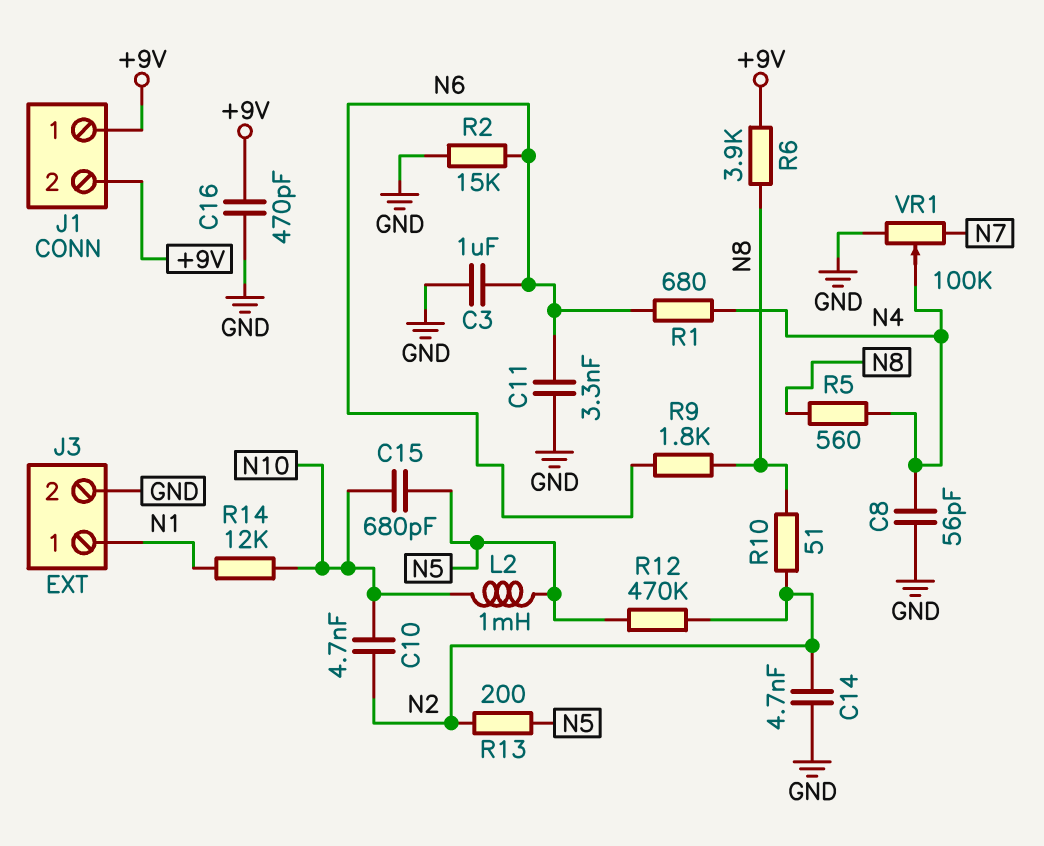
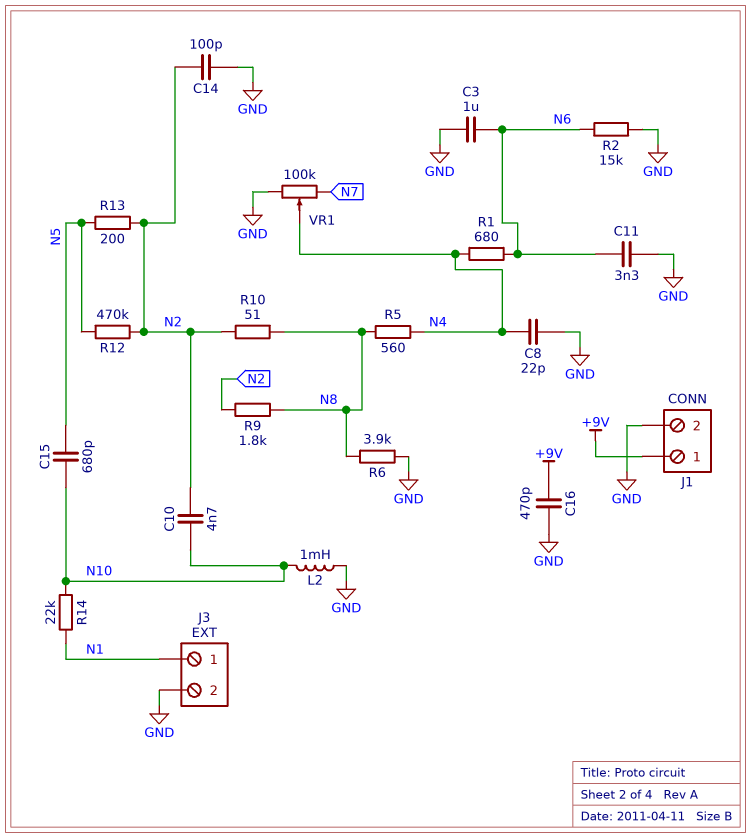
C8: 56pF (GND, N4) -> 22pF (GND, N4)
C14: 4.7nF (GND, N2) -> 100pF (GND, N2)
J1 pin 2: +9V -> GND
L2: 1mH (N5, N10) -> 1mH (GND, N10)
R6: 3.9k (+9V, N8) -> 3.9k (GND, N8)
R9: 1.8k (N6, N8) -> 1.8k (N2, N8)
R14: 12k (N1, N10) -> 22k (N1, N10)

